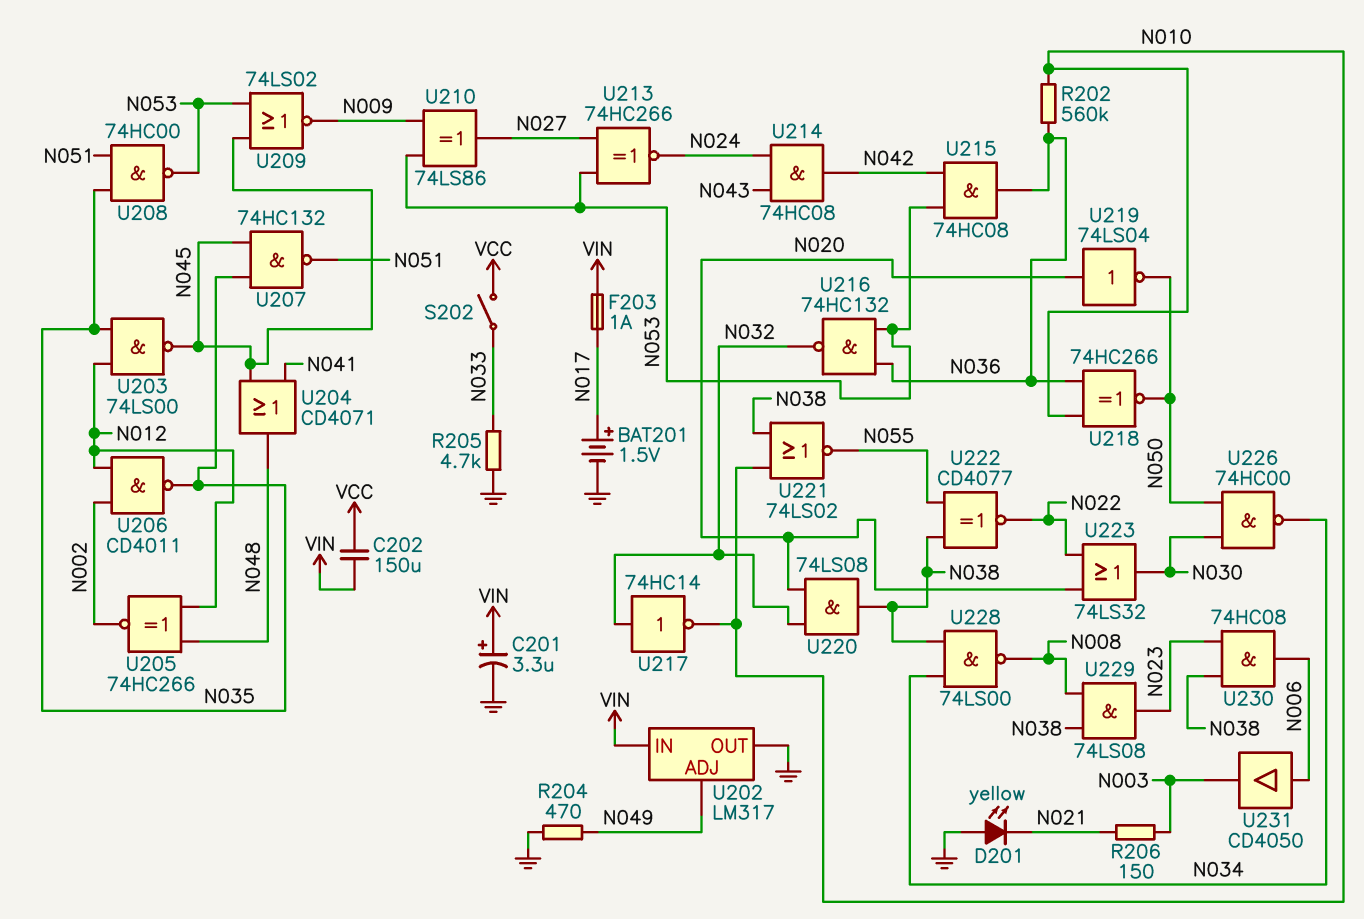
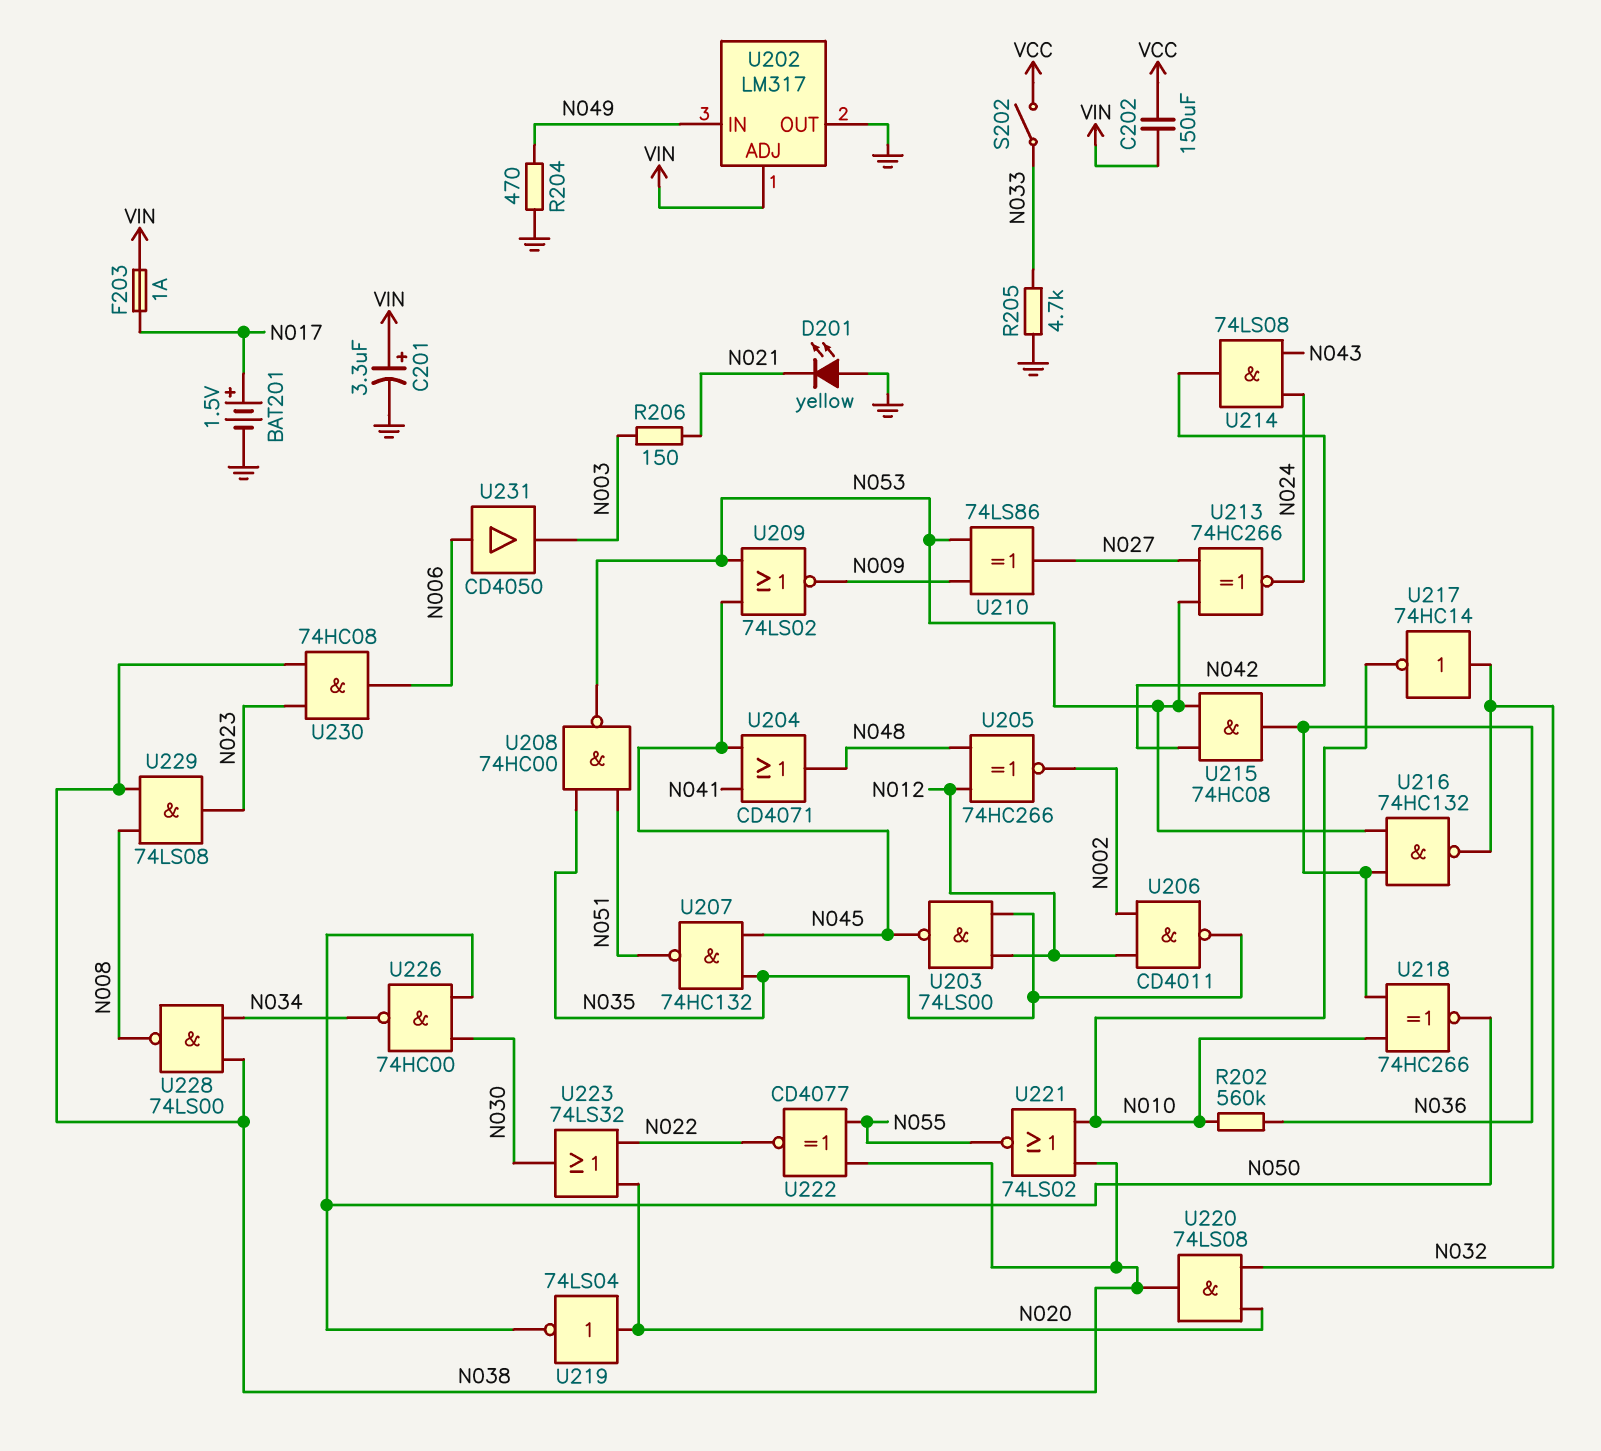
U202 pin ADJ: N049 -> VIN
U202 pin IN: VIN -> N049
U214: AND 74HC08 (in N024, in N043, out N042) -> AND 74LS08 (in N024, in N043, out N042)

